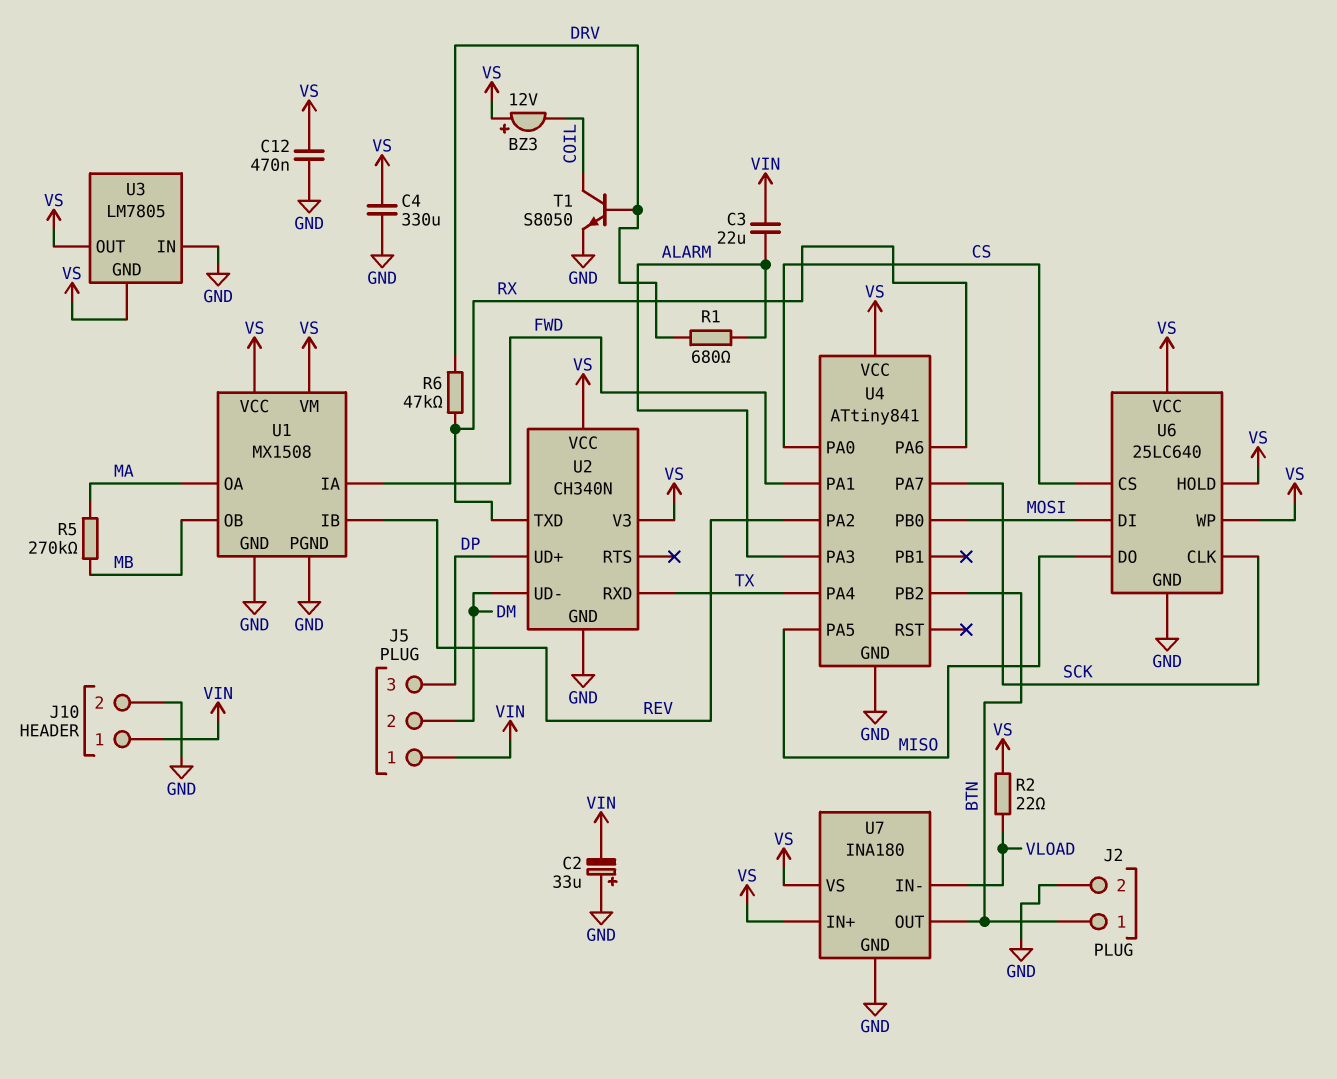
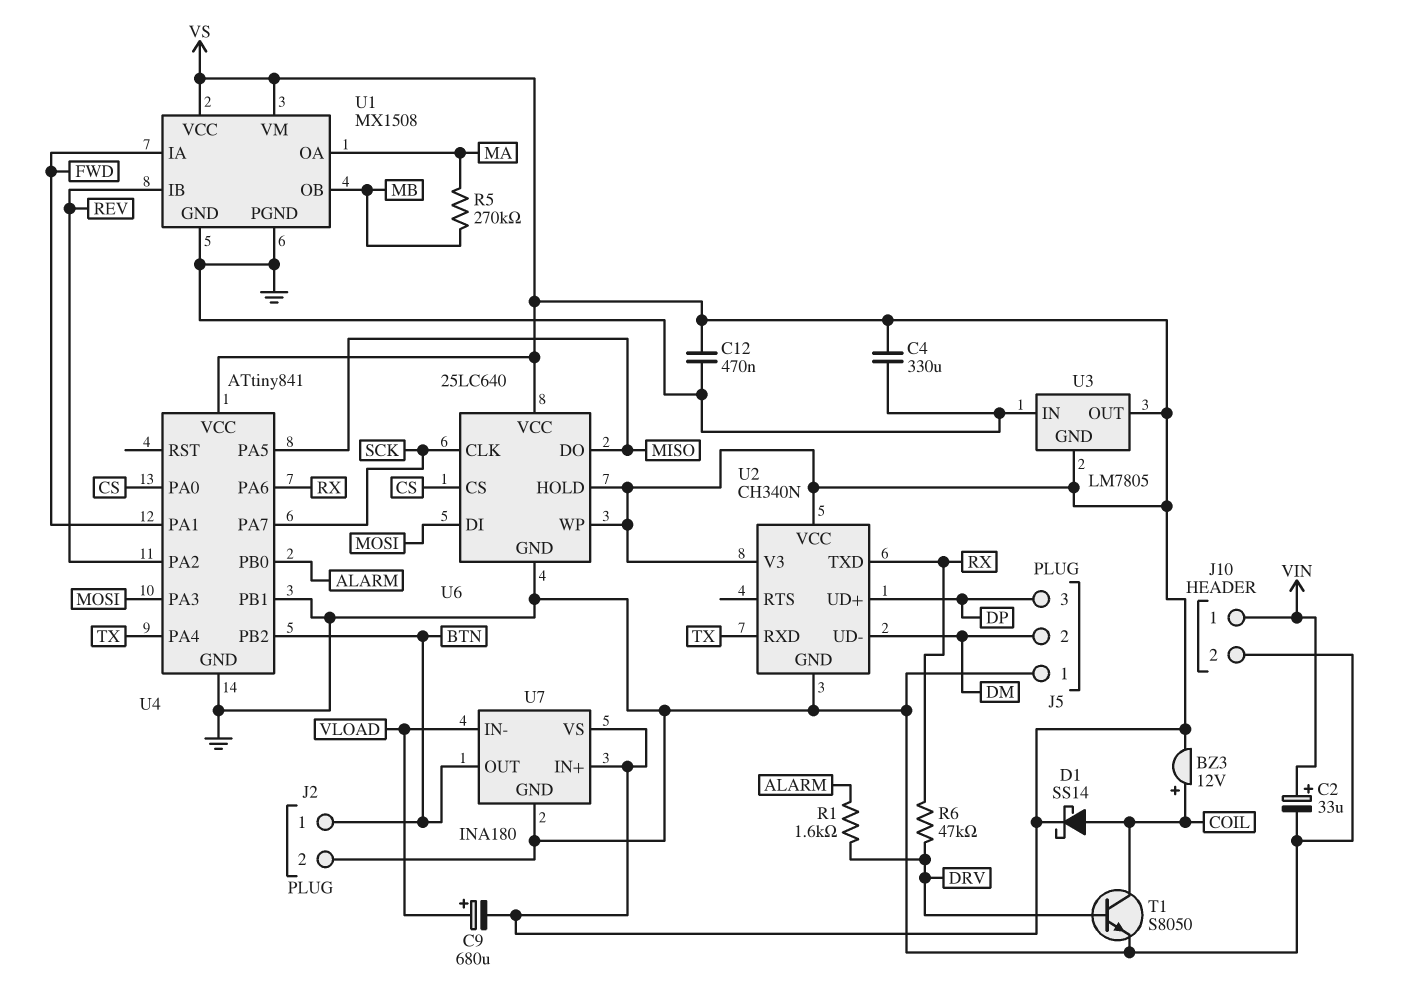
BZ3: buzzer 12V (plus VS, minus COIL) -> buzzer 12V (plus COIL, minus VS)
C2: 33uF (plus GND, minus VIN) -> 33uF (plus VIN, minus GND)
C3: 22uF (ALARM, VIN) -> none
C9: none -> 680uF (plus VLOAD, minus VS)
D1: none -> schottky SS14 (A COIL, K VS)
J5 pin 1: VIN -> GND
R1: 680 (ALARM, DRV) -> 1.6k (ALARM, DRV)
R2: 22 (VLOAD, VS) -> none
U4 pin PA3: ALARM -> MOSI
U4 pin PB0: MOSI -> ALARM
U4 pin PB1: none -> GND

